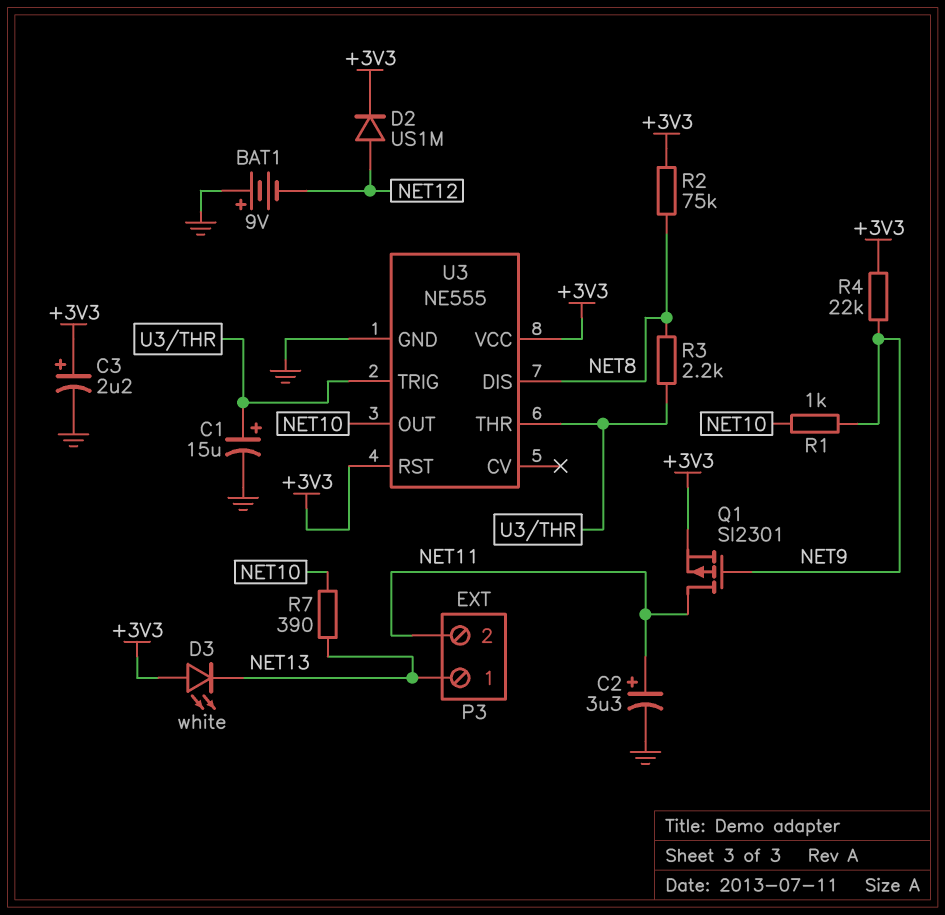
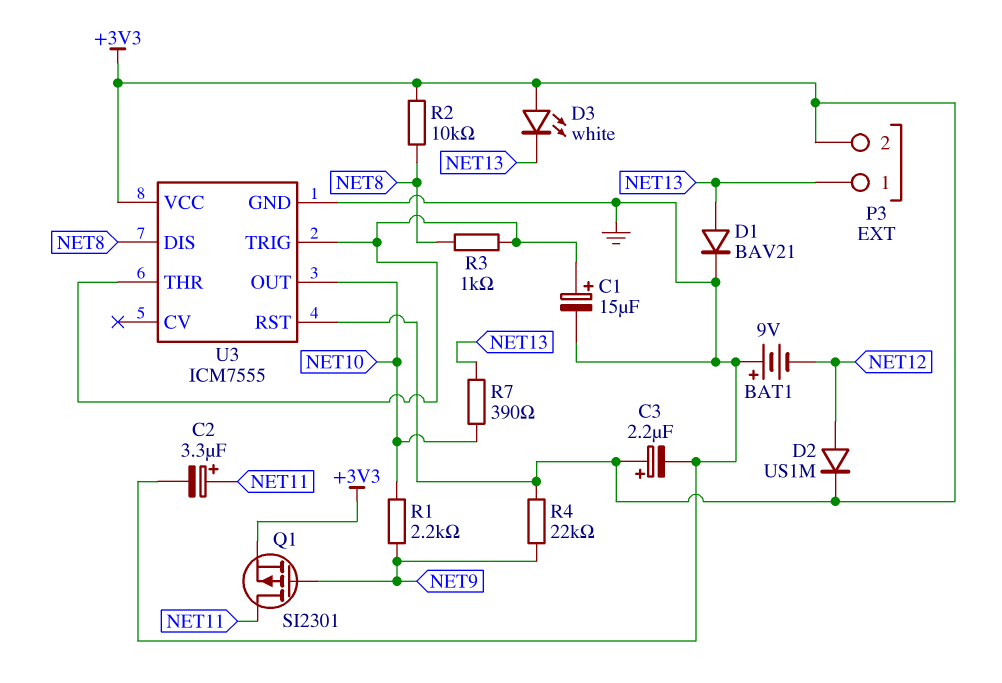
D1: none -> diode BAV21 (A NET13, K GND)
P3 pin 2: NET11 -> +3V3
R1: 1k (NET9, NET10) -> 2.2k (NET9, NET10)
R2: 75k (+3V3, NET8) -> 10k (+3V3, NET8)
R3: 2.2k (NET8, U3/THR) -> 1k (NET8, U3/THR)
U3: NE555 -> ICM7555

